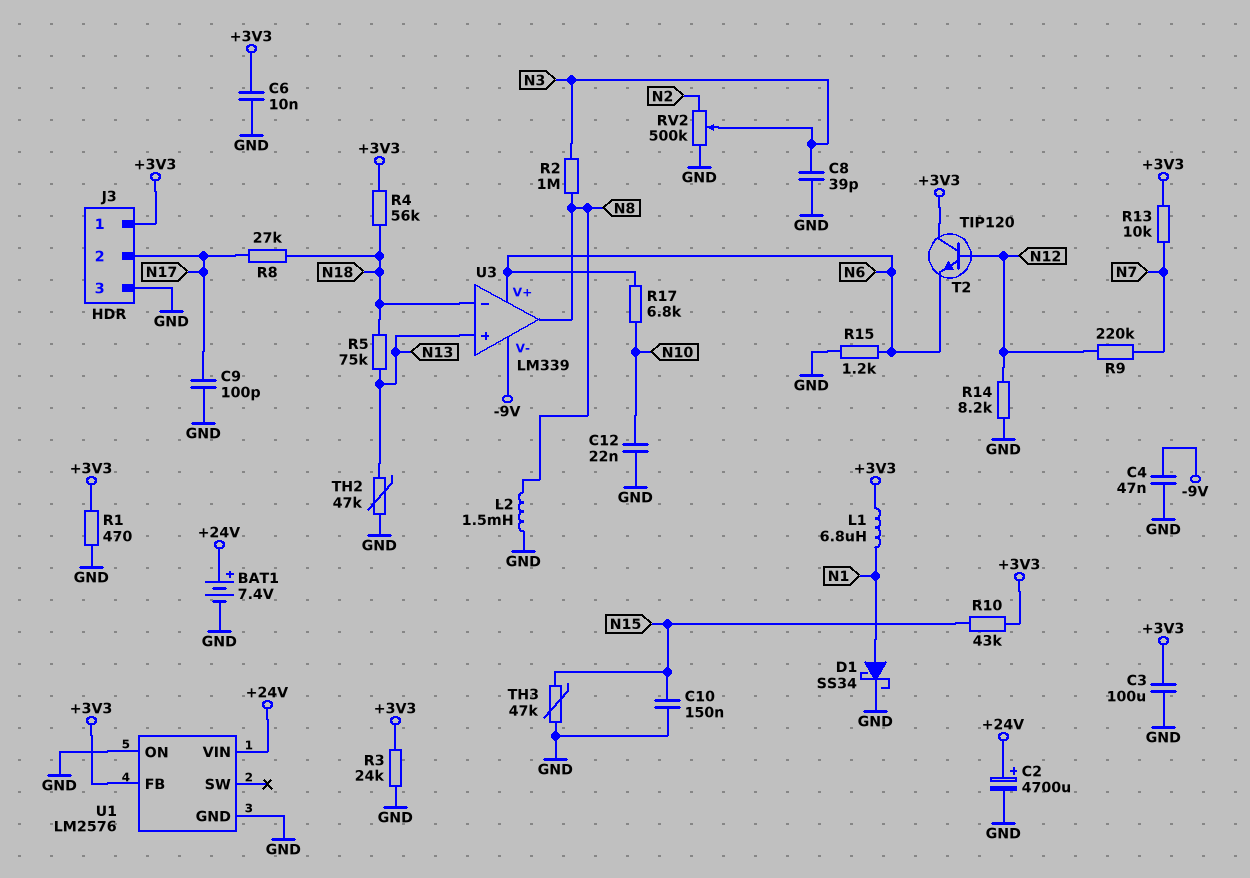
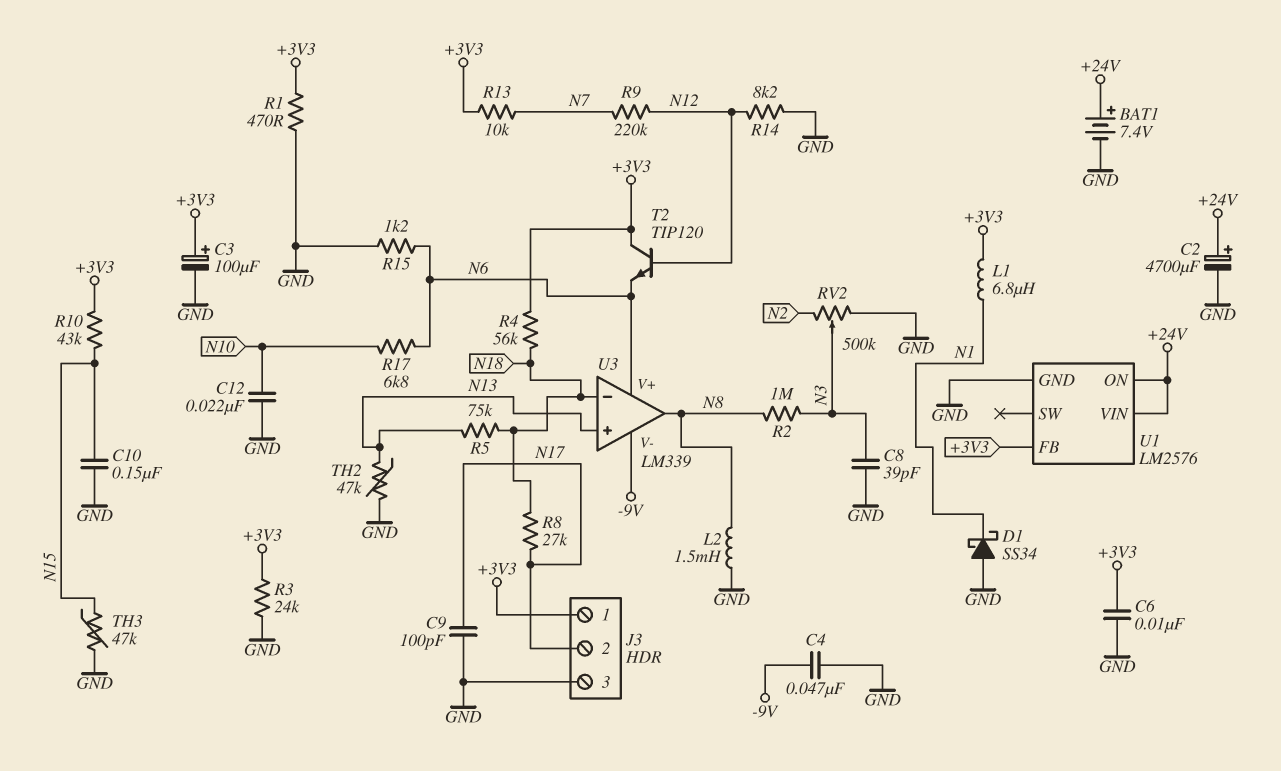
C3: 100uF (+3V3, GND) -> 100uF (plus +3V3, minus GND)
D1: schottky SS34 (A N1, K GND) -> schottky SS34 (A GND, K N1)
U1 pin ON: GND -> +24V

